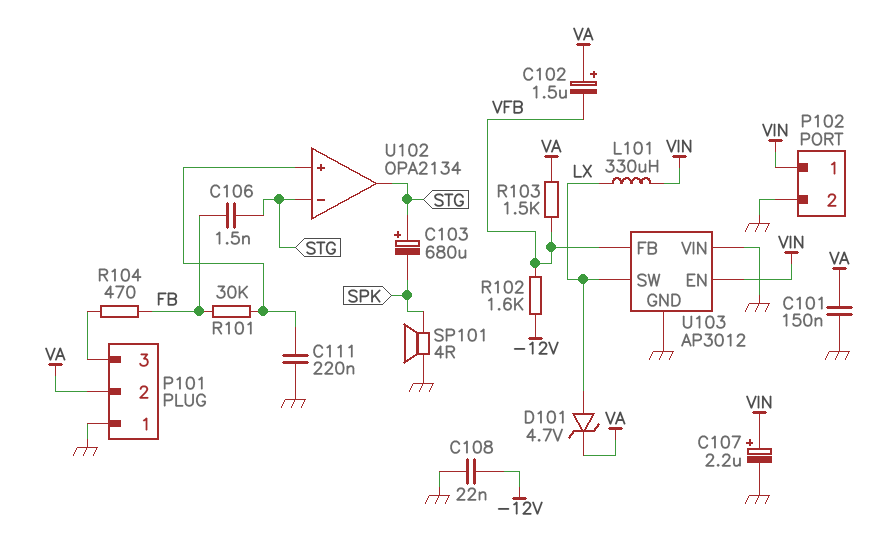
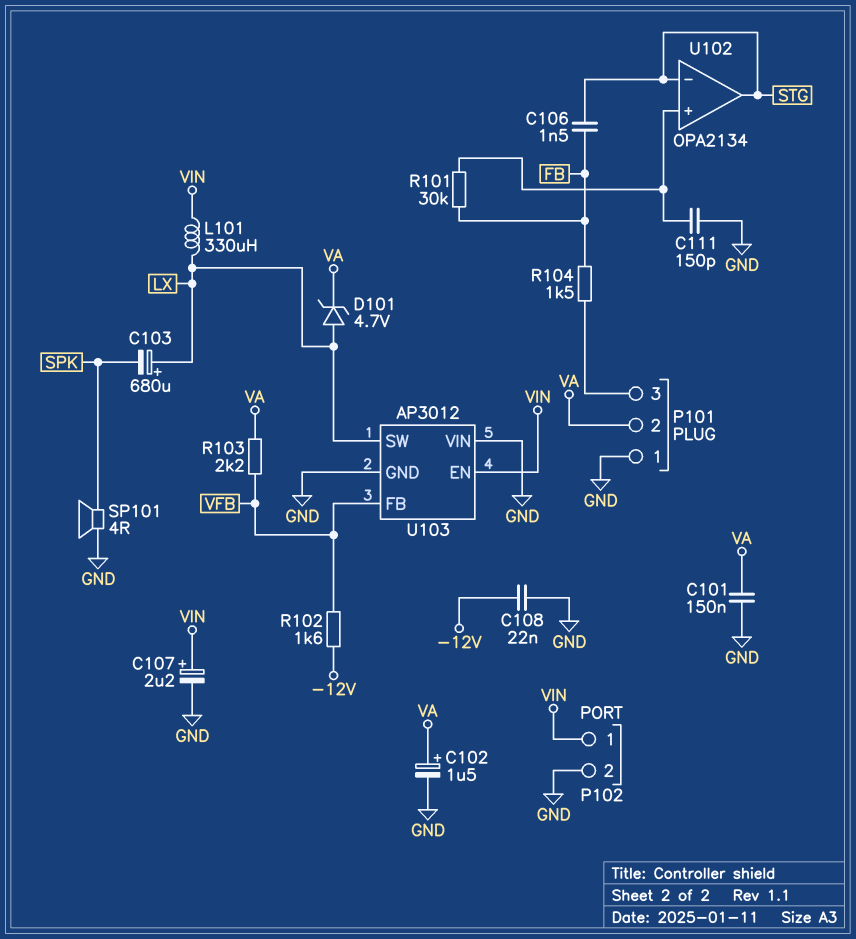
C102: 1.5uF (plus VA, minus VFB) -> 1.5uF (plus VA, minus GND)
C103: 680uF (plus STG, minus SPK) -> 680uF (plus LX, minus SPK)
C111: 220nF (GND, U102/in+) -> 150pF (GND, U102/in+)
R103: 1.5k (VA, VFB) -> 2.2k (VA, VFB)
R104: 470 (FB, P101/3) -> 1.5k (FB, P101/3)

